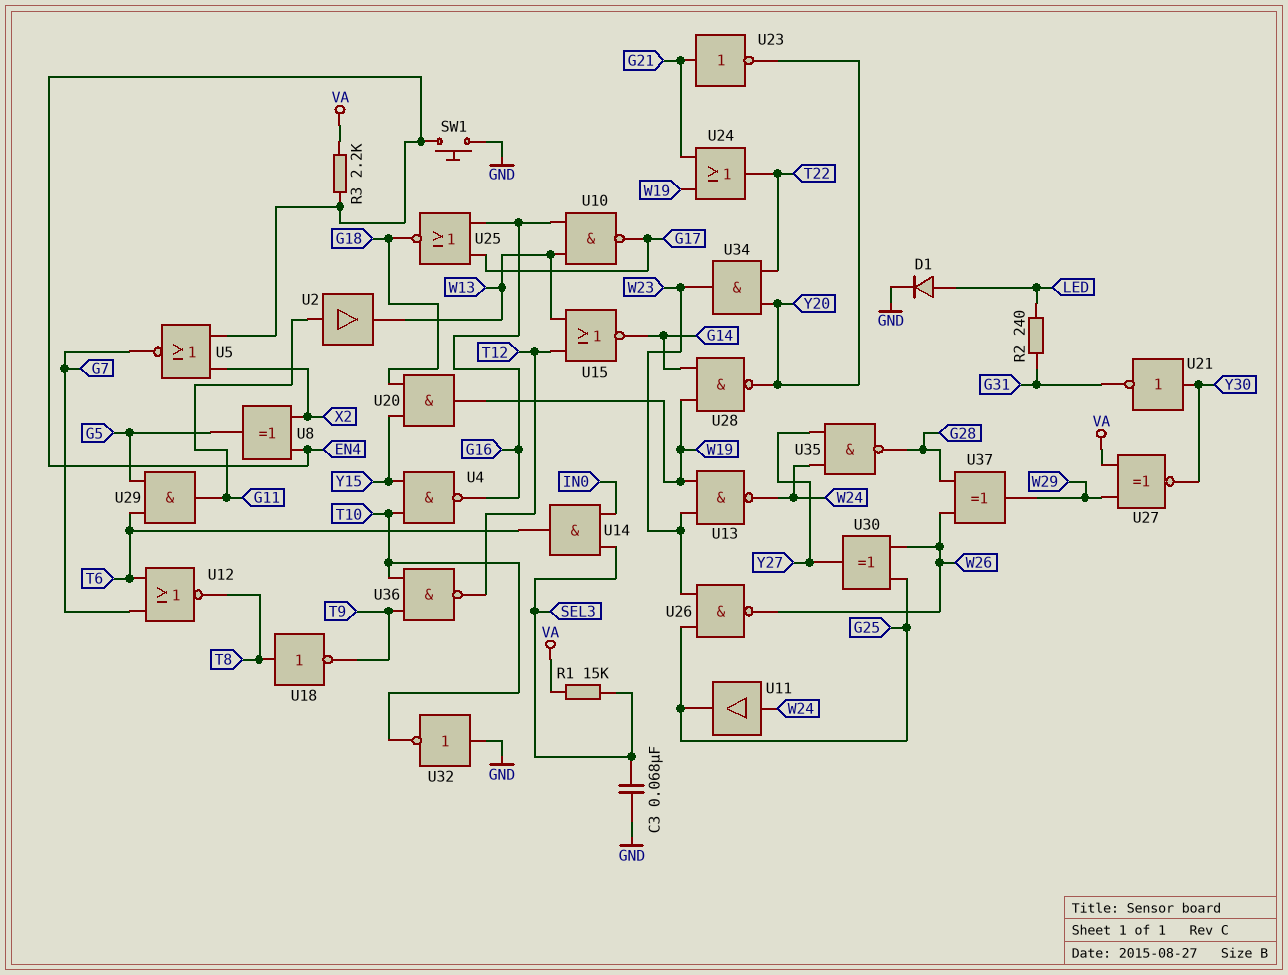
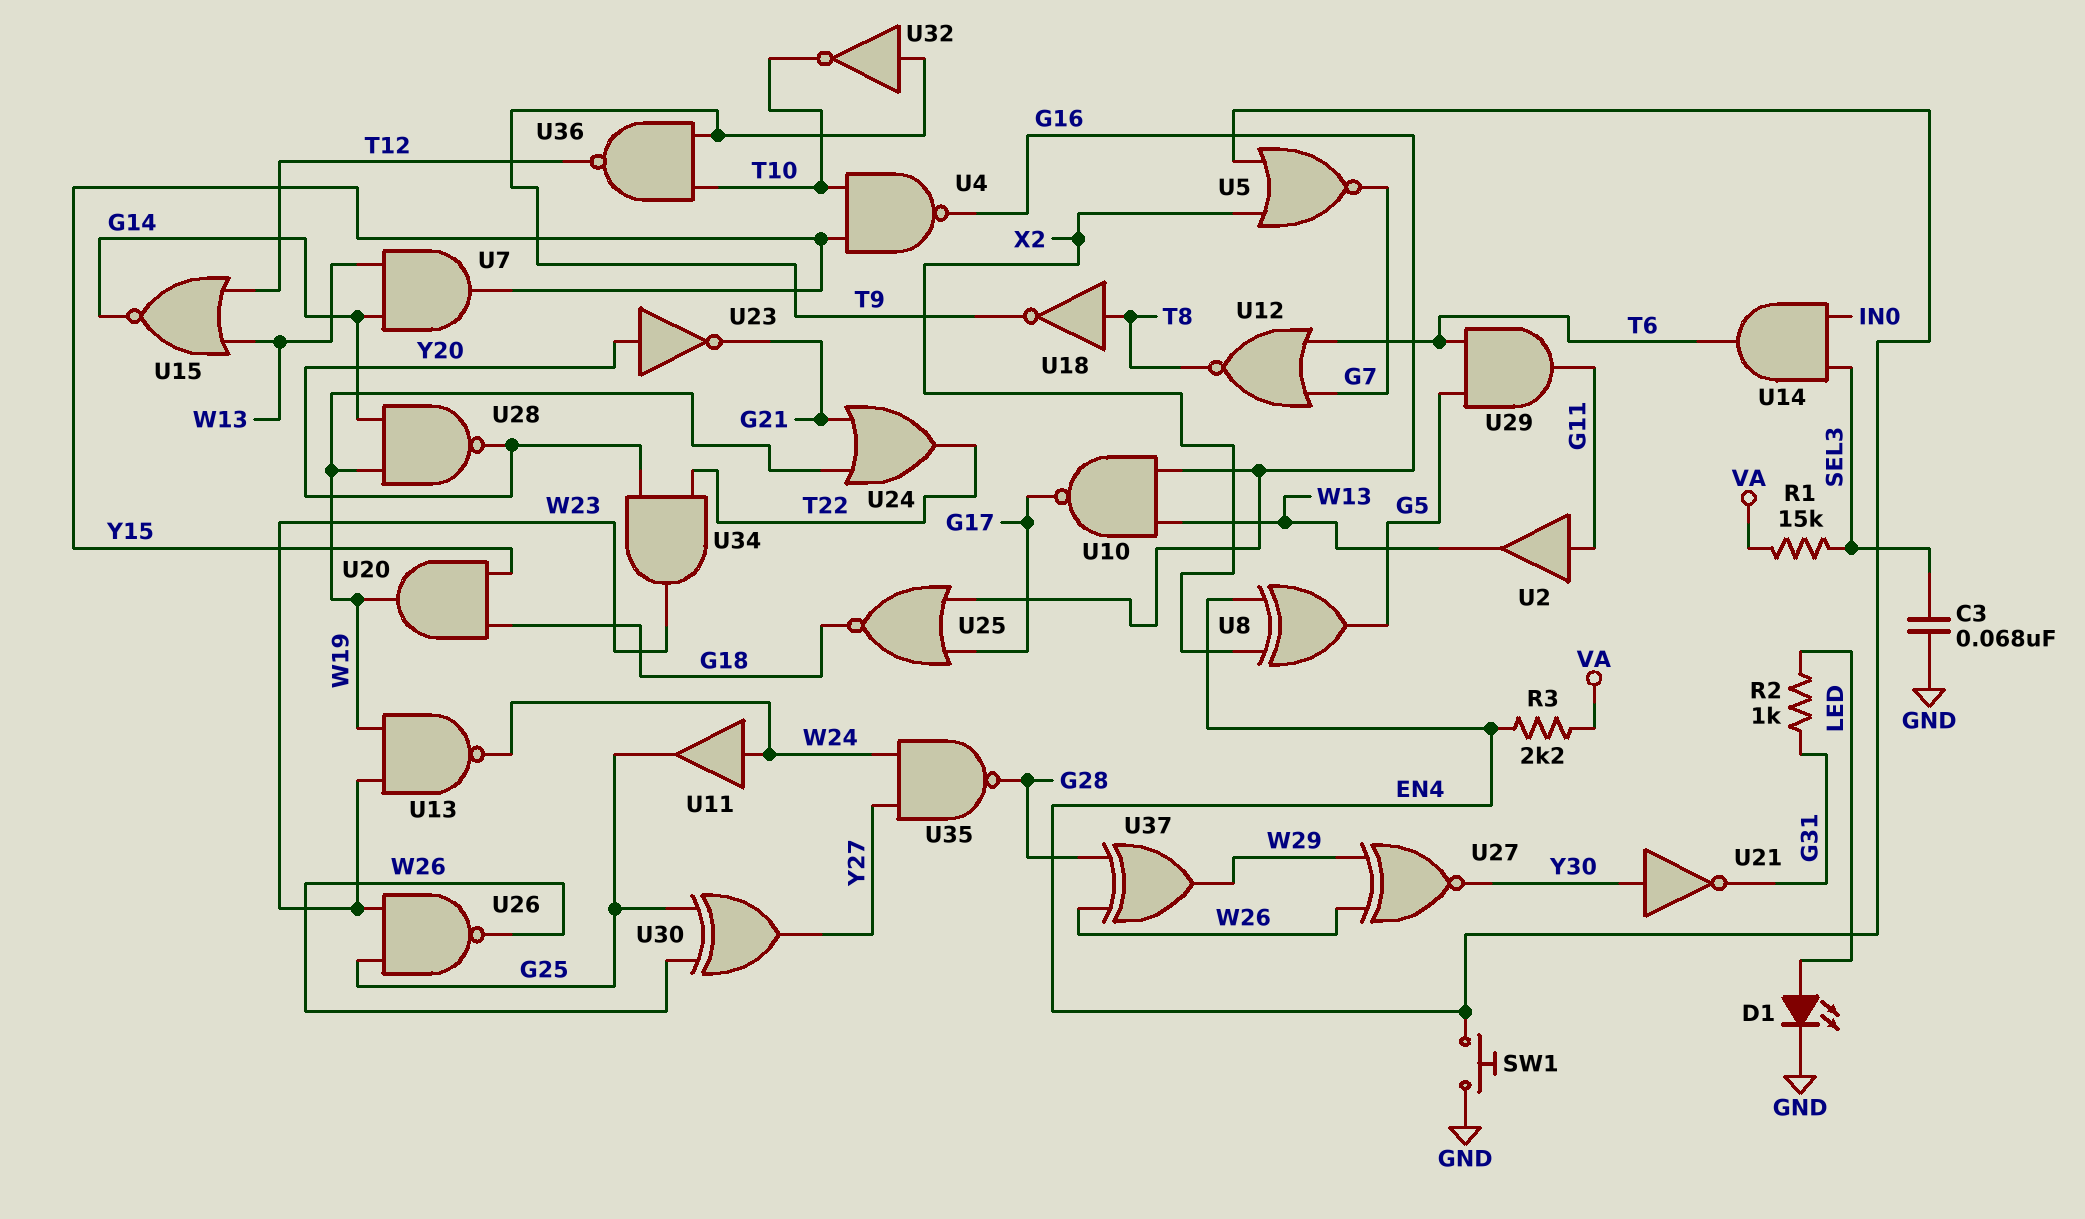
D1: diode (A LED, K GND) -> LED (A LED, K GND)
R2: 240 (G31, LED) -> 1k (G31, LED)
U7: none -> AND (in G14, in W13, out Y15)
U23: NOT (in G21, out Y20) -> NOT (in Y20, out G21)
U27: XNOR (in VA, in W29, out Y30) -> XNOR (in W26, in W29, out Y30)
U32: NOT (in GND, out T10) -> NOT (in T9, out T10)

